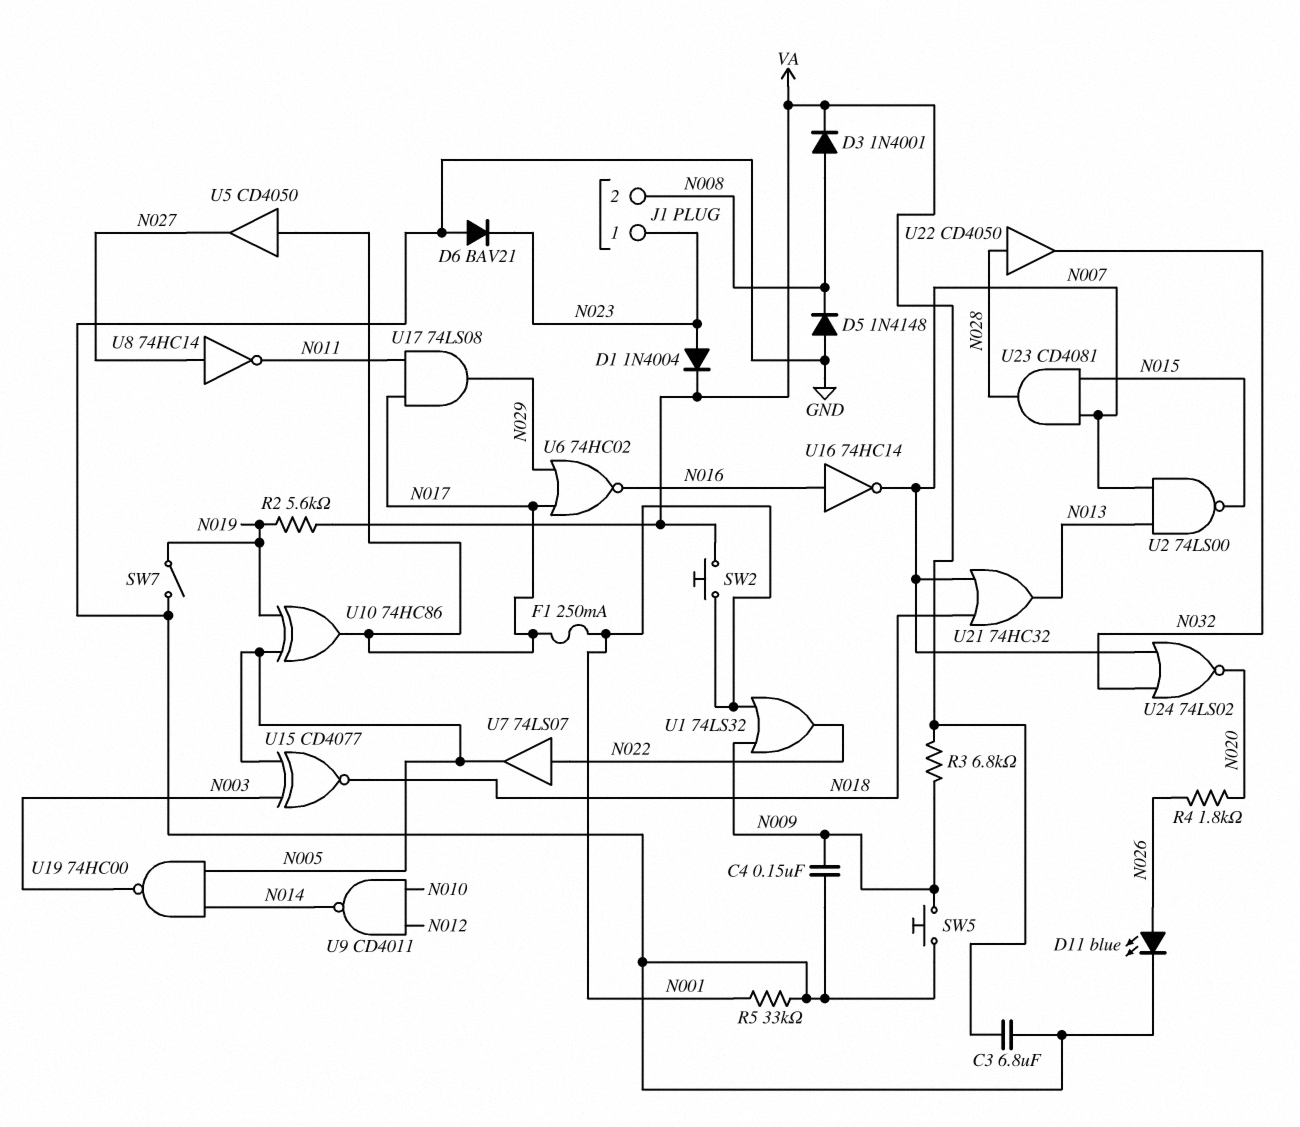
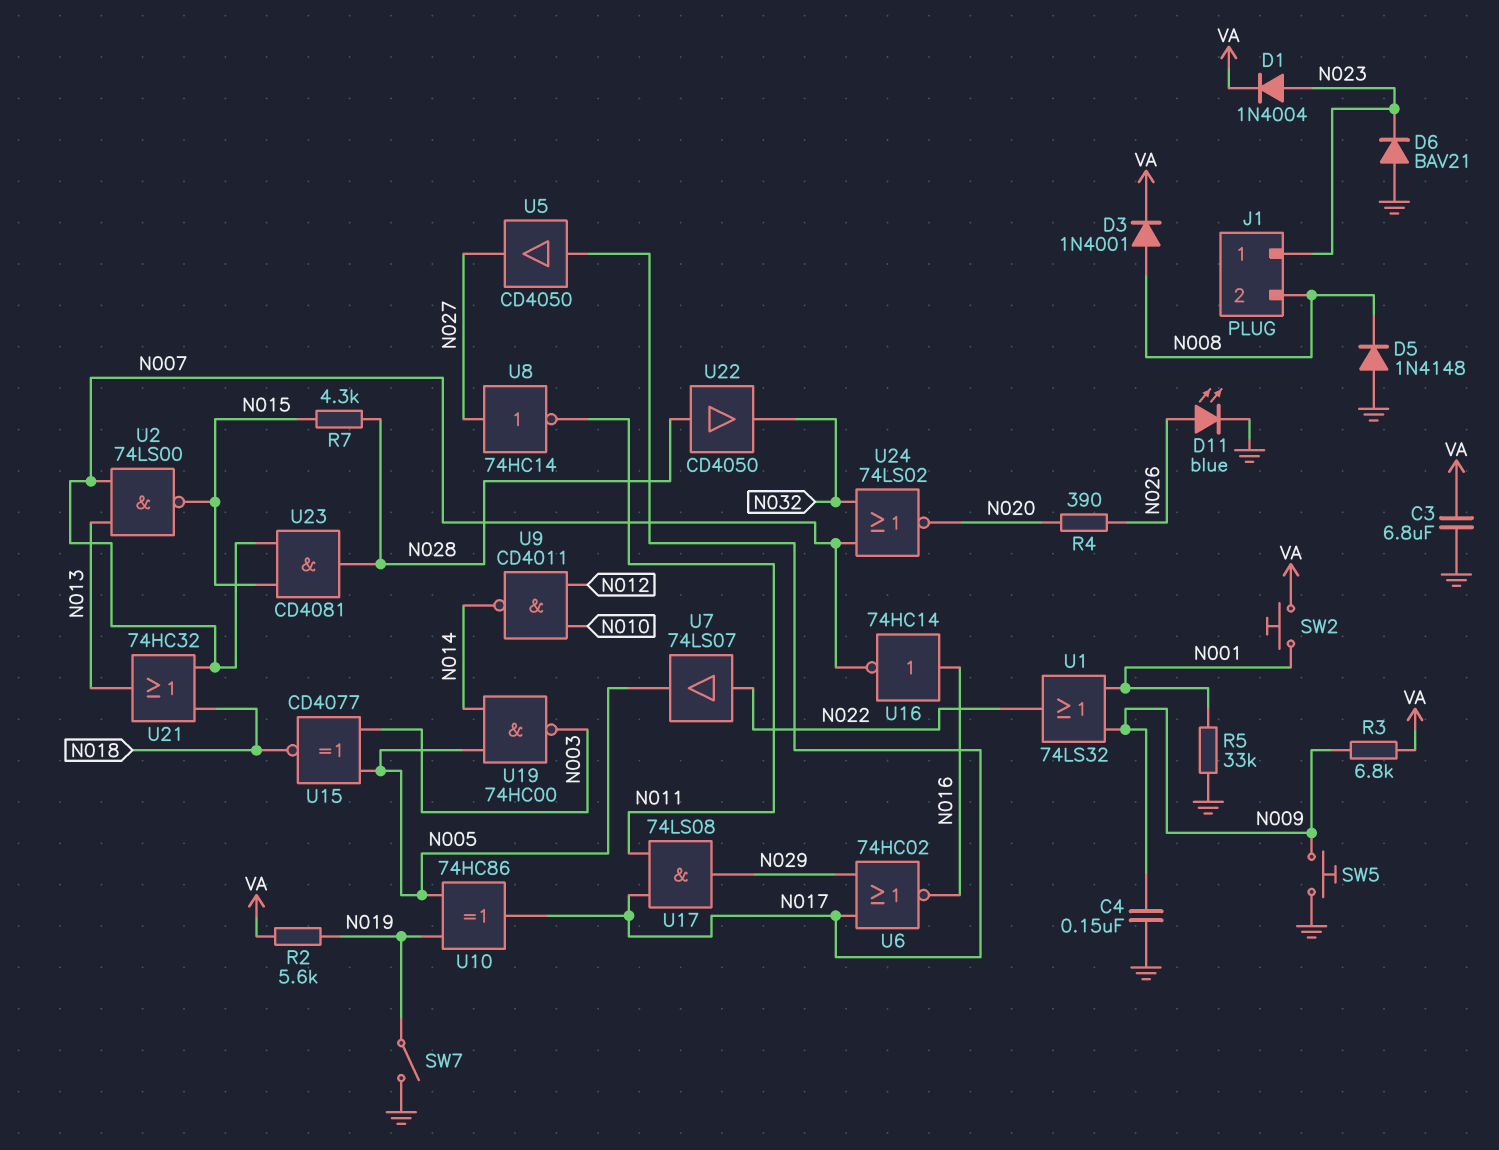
F1: 250mA (N001, N017) -> none
R4: 1.8k (N020, N026) -> 390 (N020, N026)
R7: none -> 4.3k (N015, N028)

